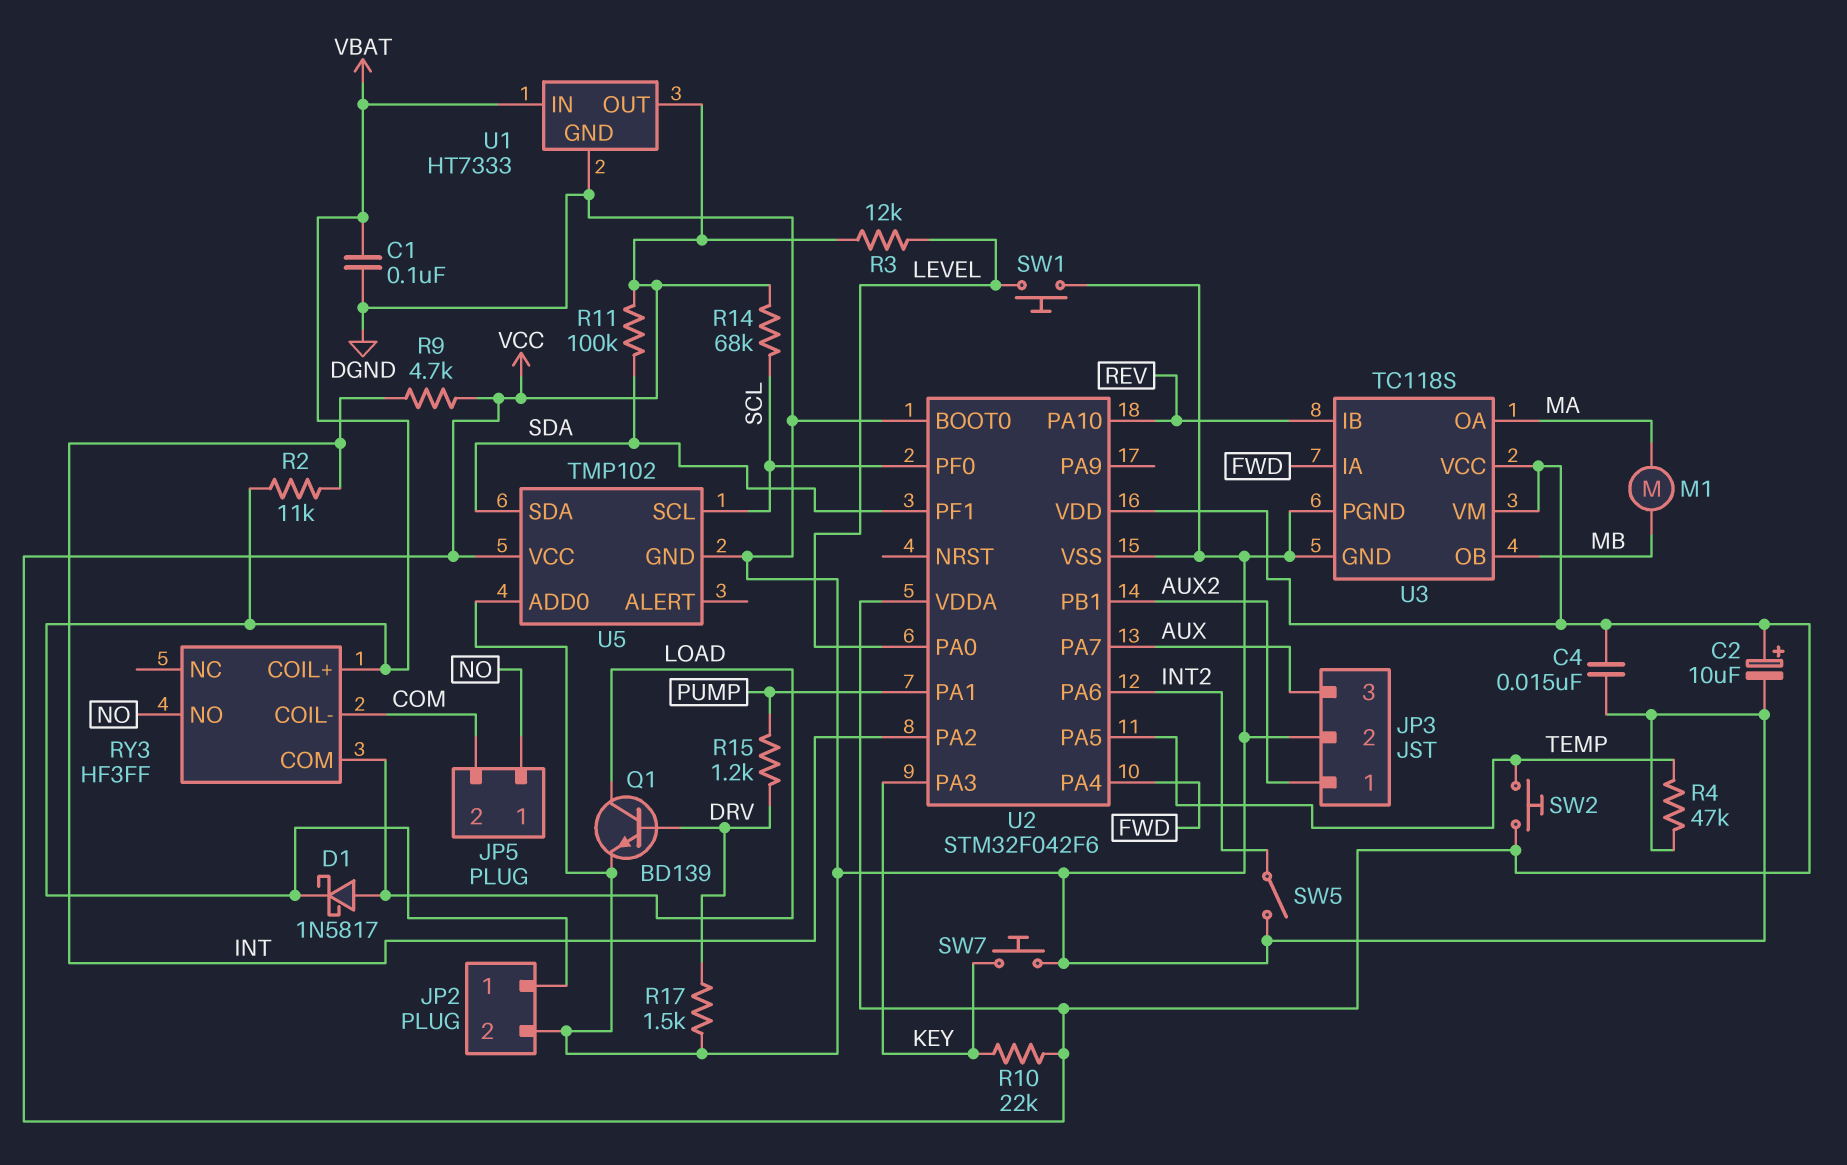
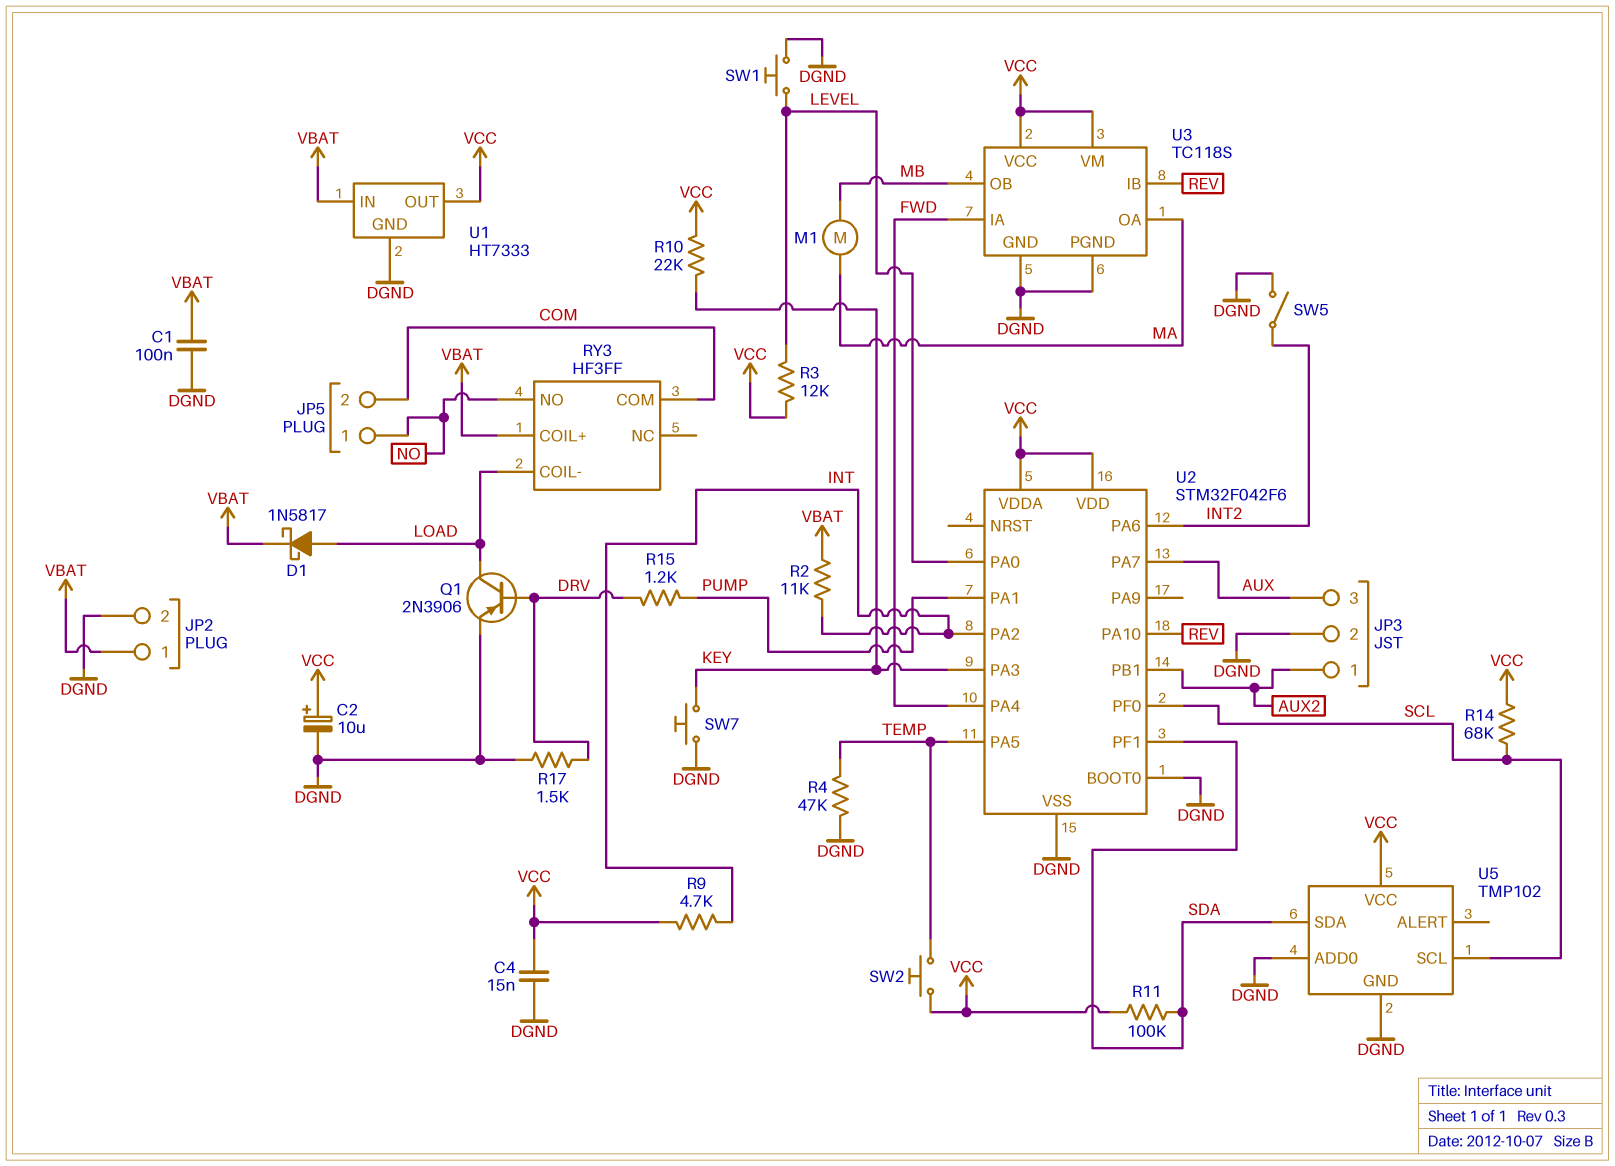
Q1: NPN BD139 (B DRV, C LOAD, E DGND) -> PNP 2N3906 (B DRV, C LOAD, E DGND)
RY3 pin COIL-: COM -> LOAD
RY3 pin COM: LOAD -> COM

